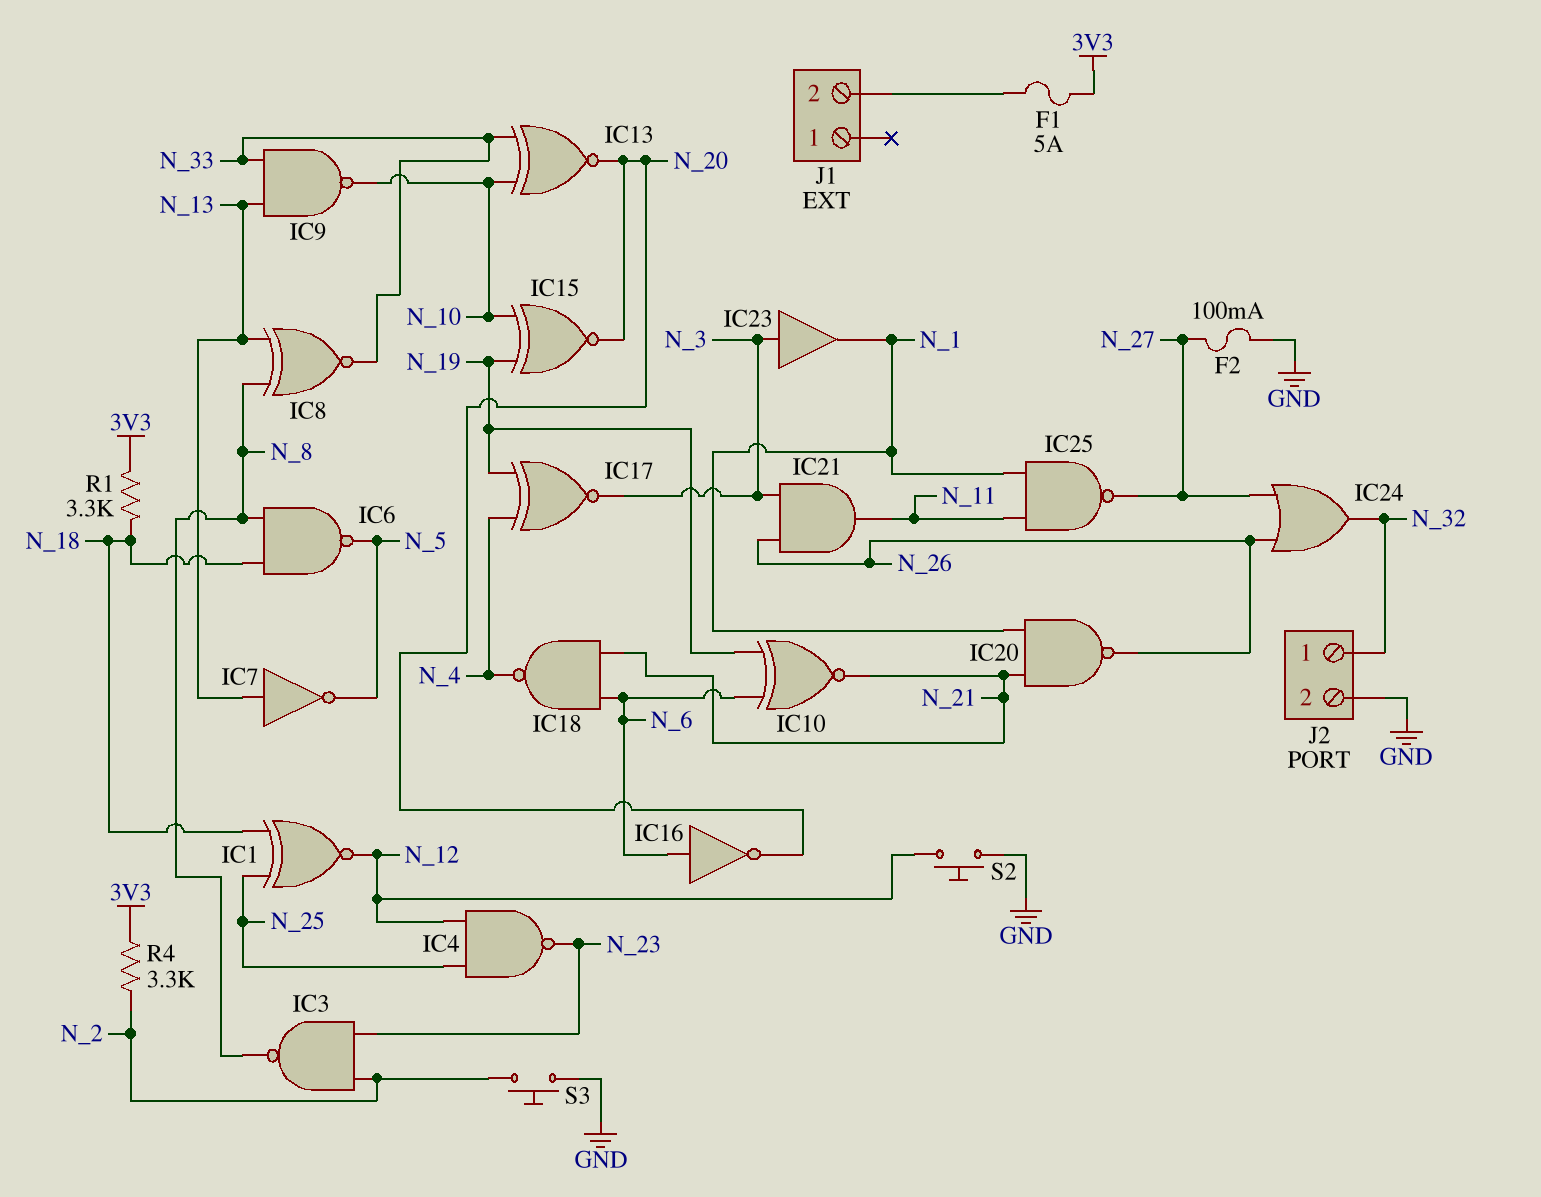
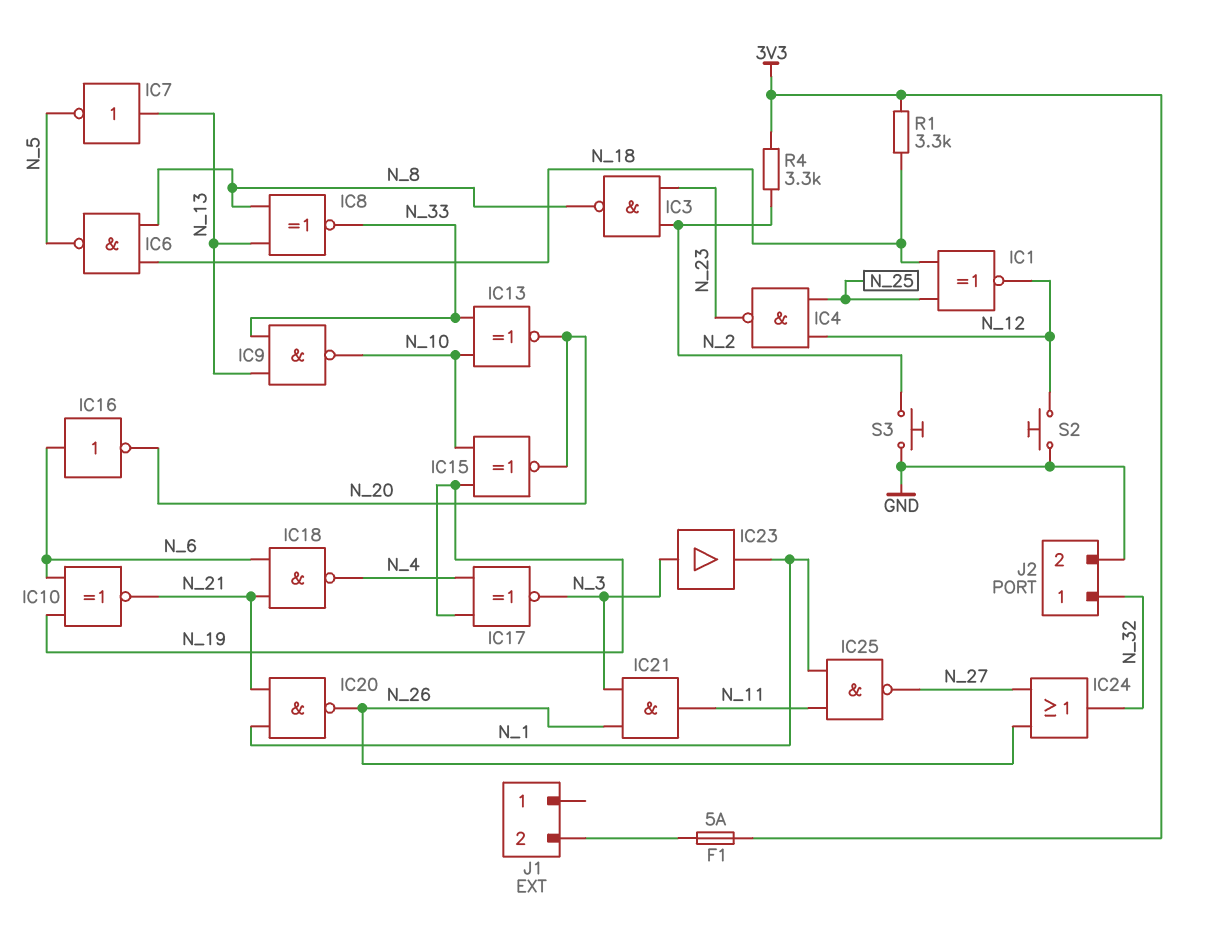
F2: 100mA (GND, N_27) -> none

